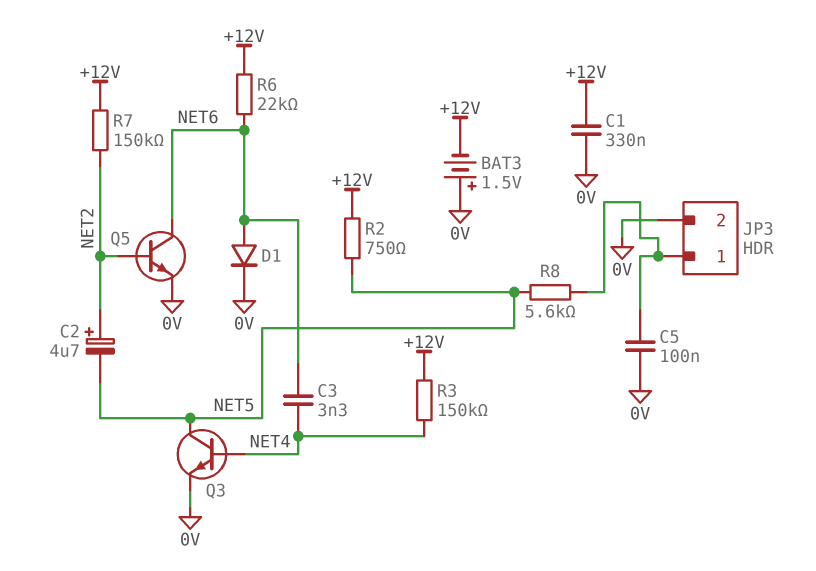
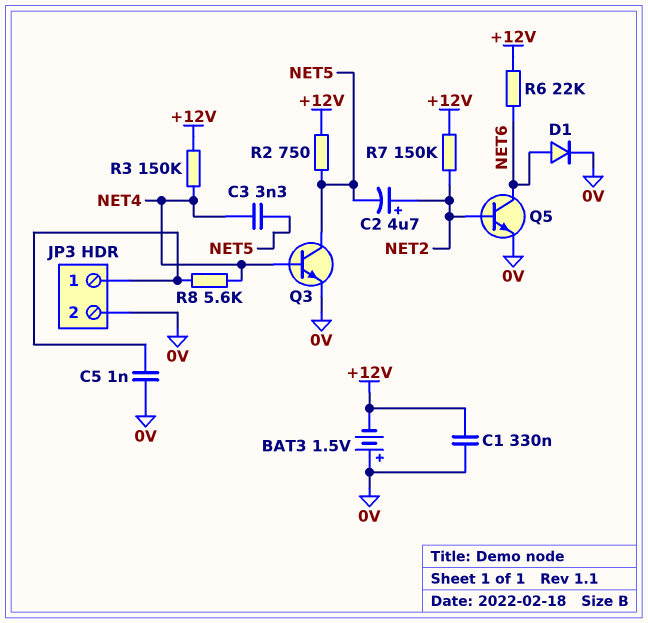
C3: 3.3nF (NET4, NET6) -> 3.3nF (NET4, NET5)
C5: 100nF (0V, JP3/1) -> 1nF (0V, JP3/1)
R8: 5.6k (JP3/1, NET5) -> 5.6k (JP3/1, NET4)

